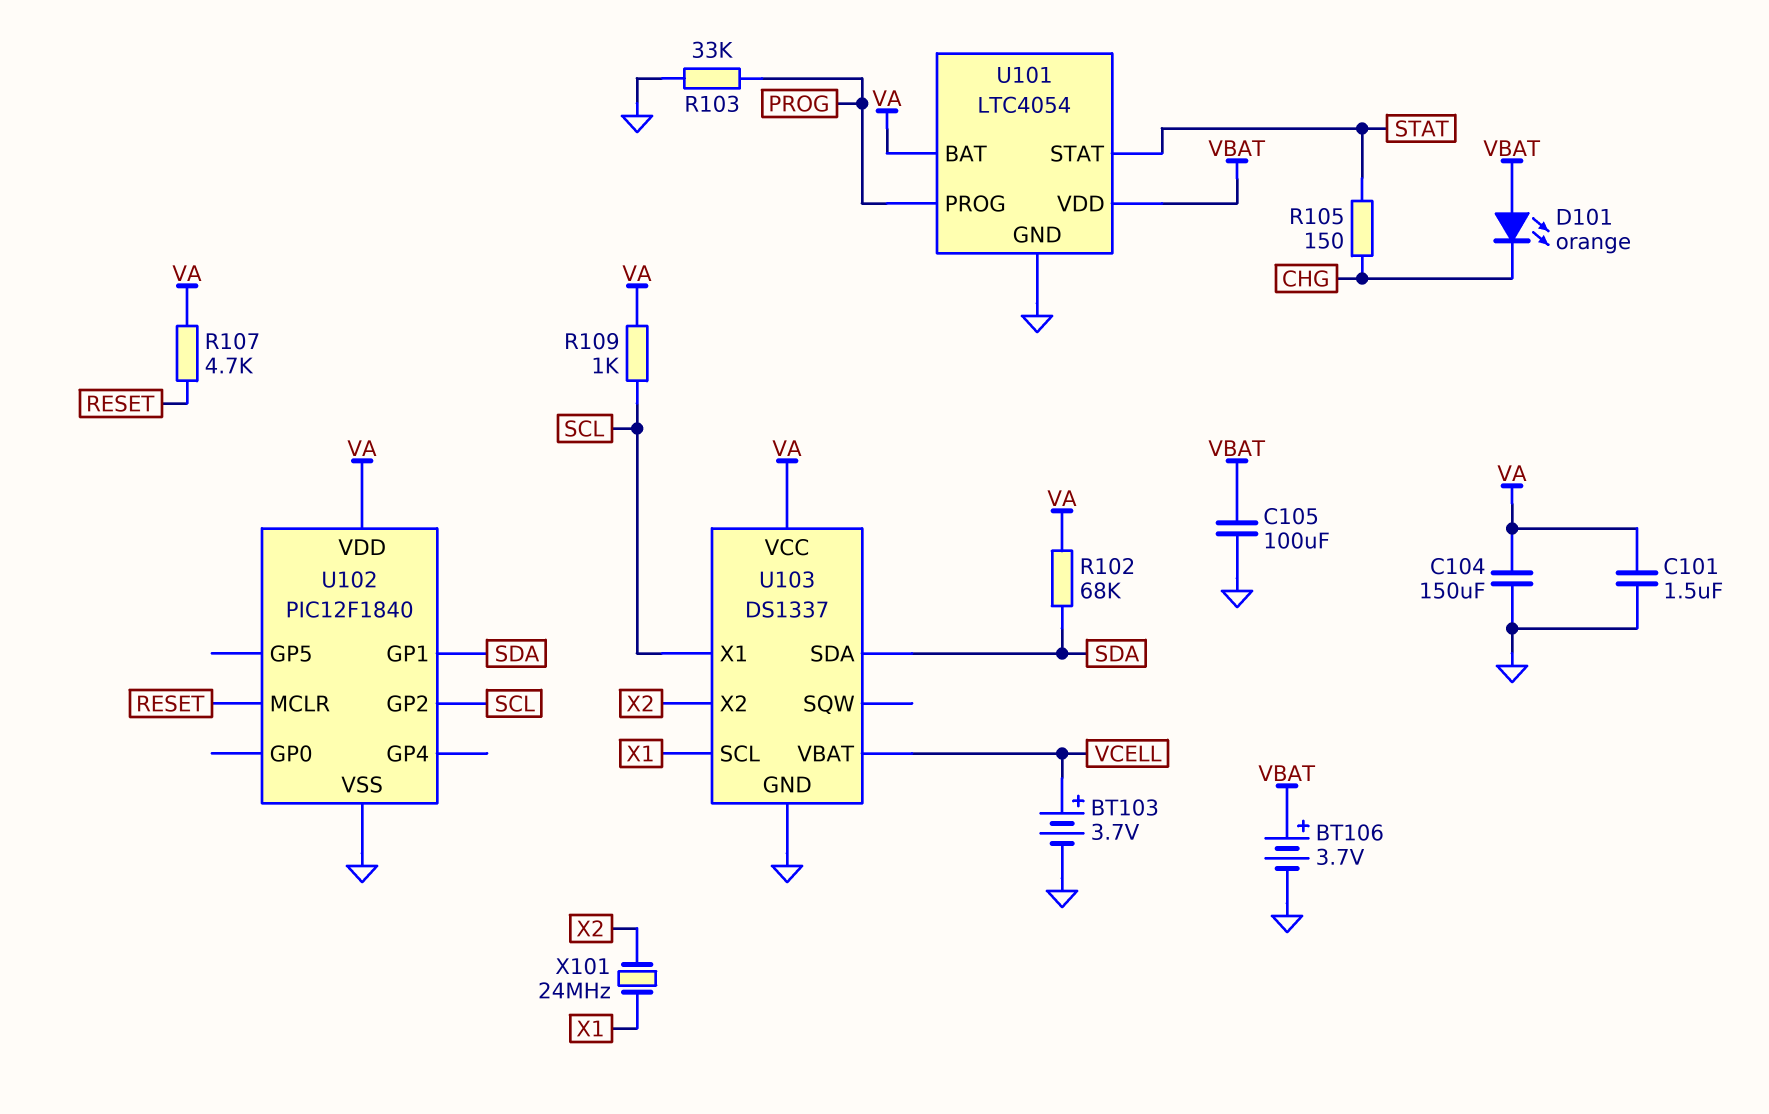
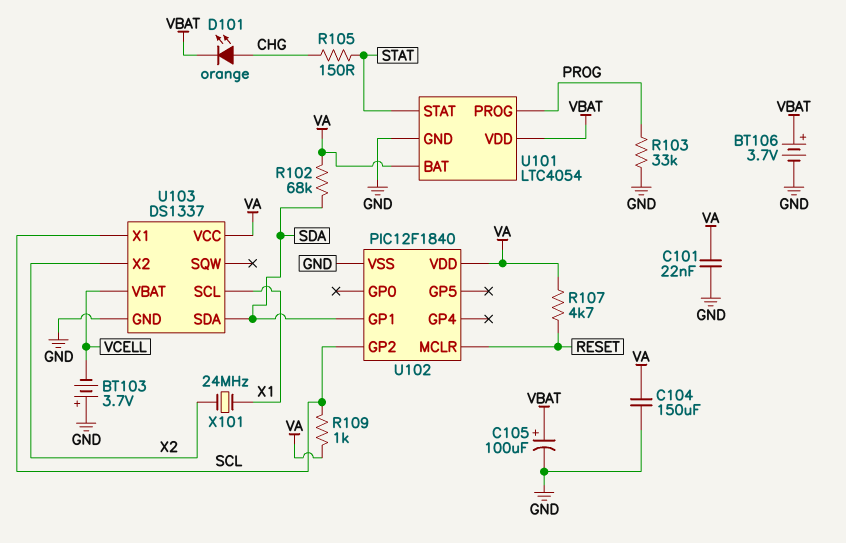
BT103: 3.7V (plus VCELL, minus GND) -> 3.7V (plus GND, minus VCELL)
C101: 1.5uF (GND, VA) -> 22nF (GND, VA)
C105: 100uF (GND, VBAT) -> 100uF (plus VBAT, minus GND)
D101: LED orange (A VBAT, K CHG) -> LED orange (A CHG, K VBAT)

